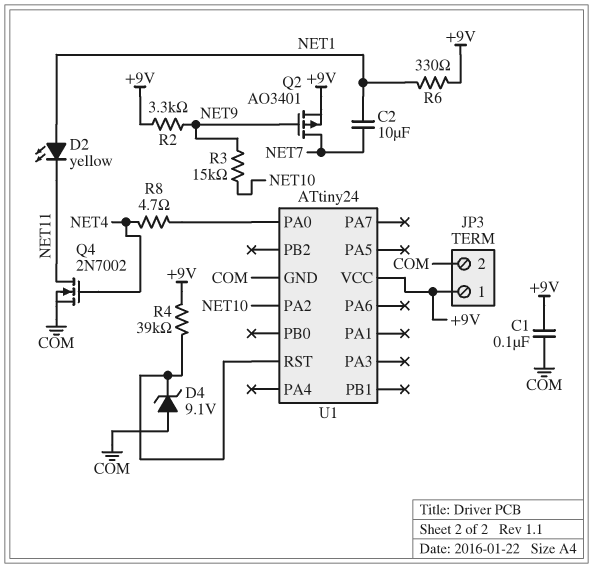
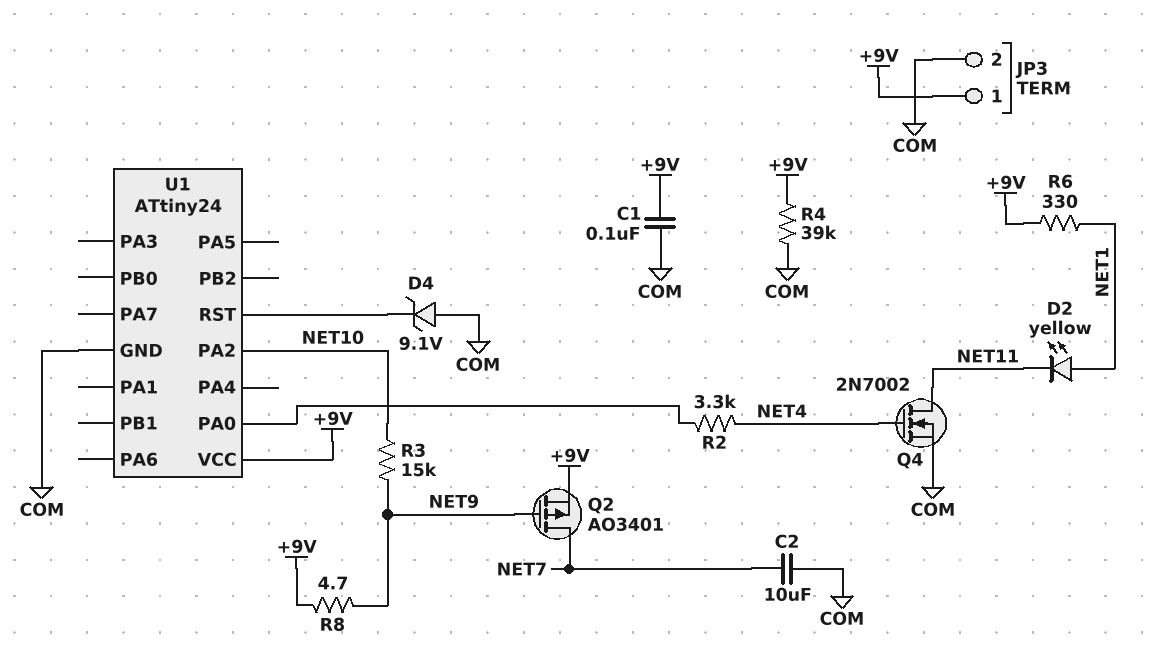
C2: 10uF (NET1, NET7) -> 10uF (COM, NET7)
R2: 3.3k (+9V, NET9) -> 3.3k (NET4, U1/PA0)
R4: 39k (+9V, U1/RST) -> 39k (+9V, COM)
R8: 4.7 (NET4, U1/PA0) -> 4.7 (+9V, NET9)

